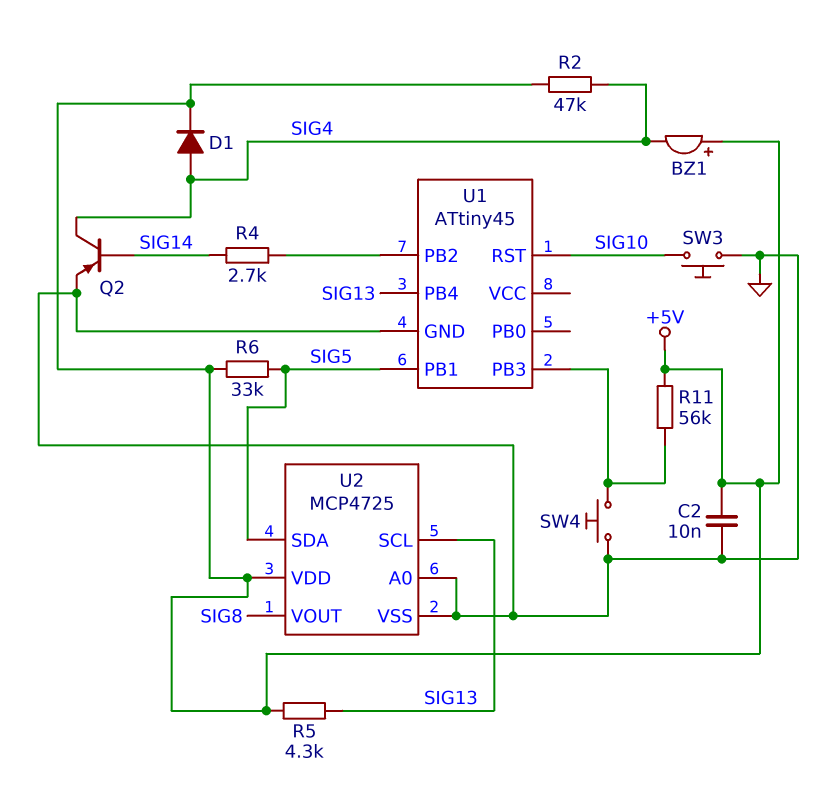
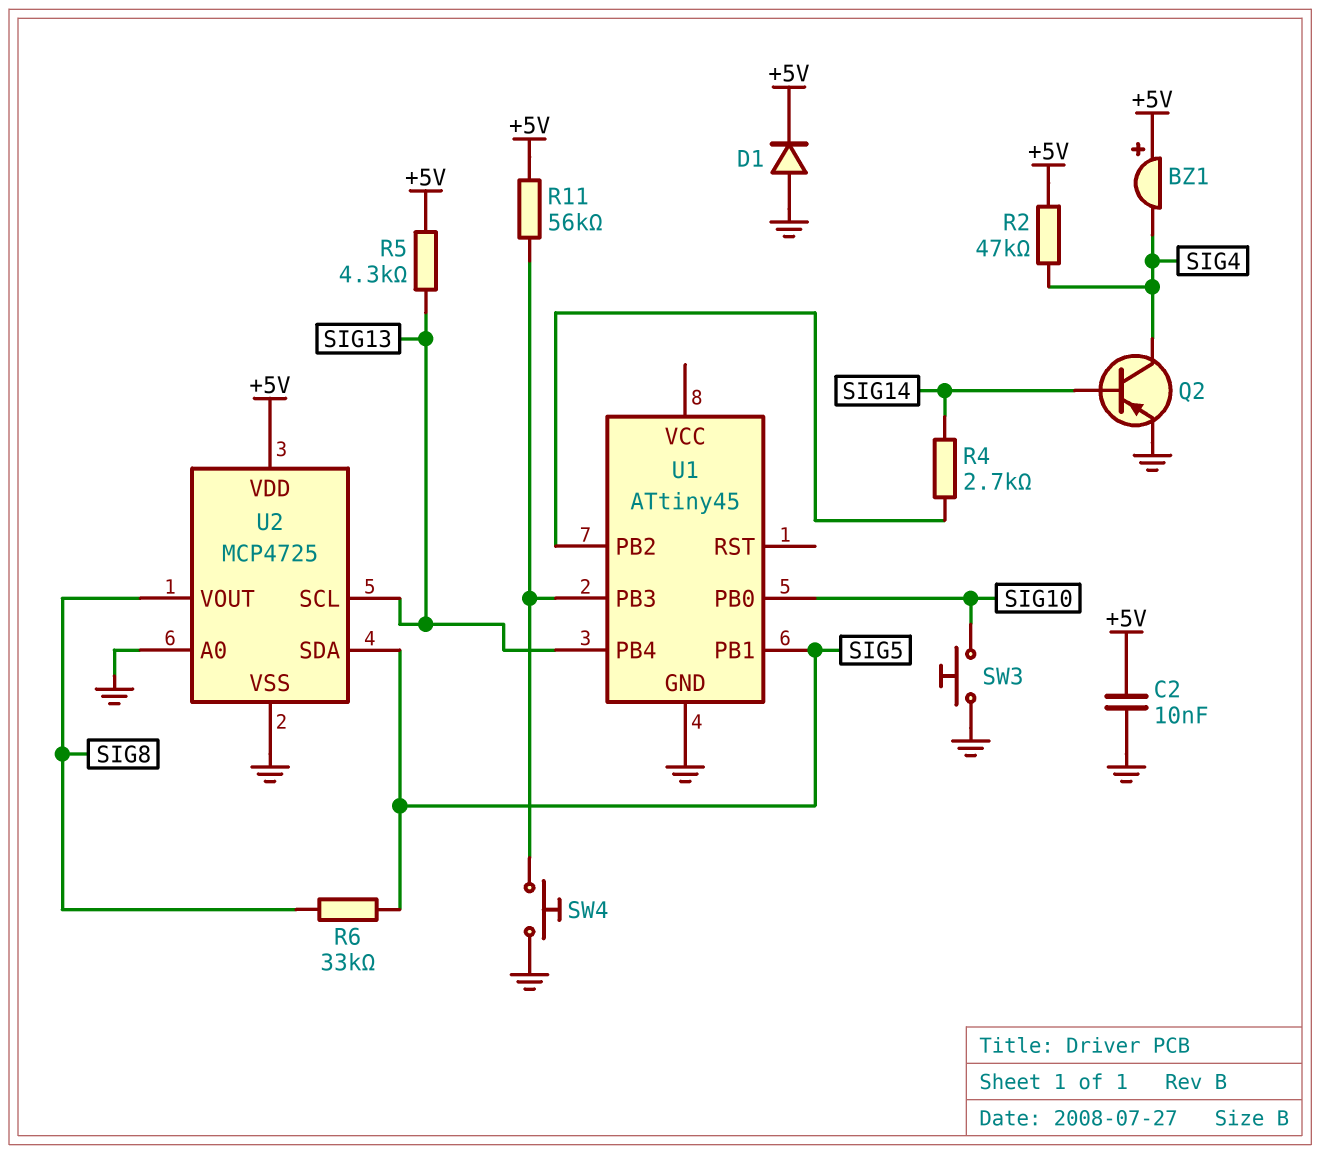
D1: diode (A SIG4, K +5V) -> diode (A GND, K +5V)
R6: 33k (+5V, SIG5) -> 33k (SIG5, SIG8)
U1 pin PB0: none -> SIG10
U1 pin RST: SIG10 -> none

